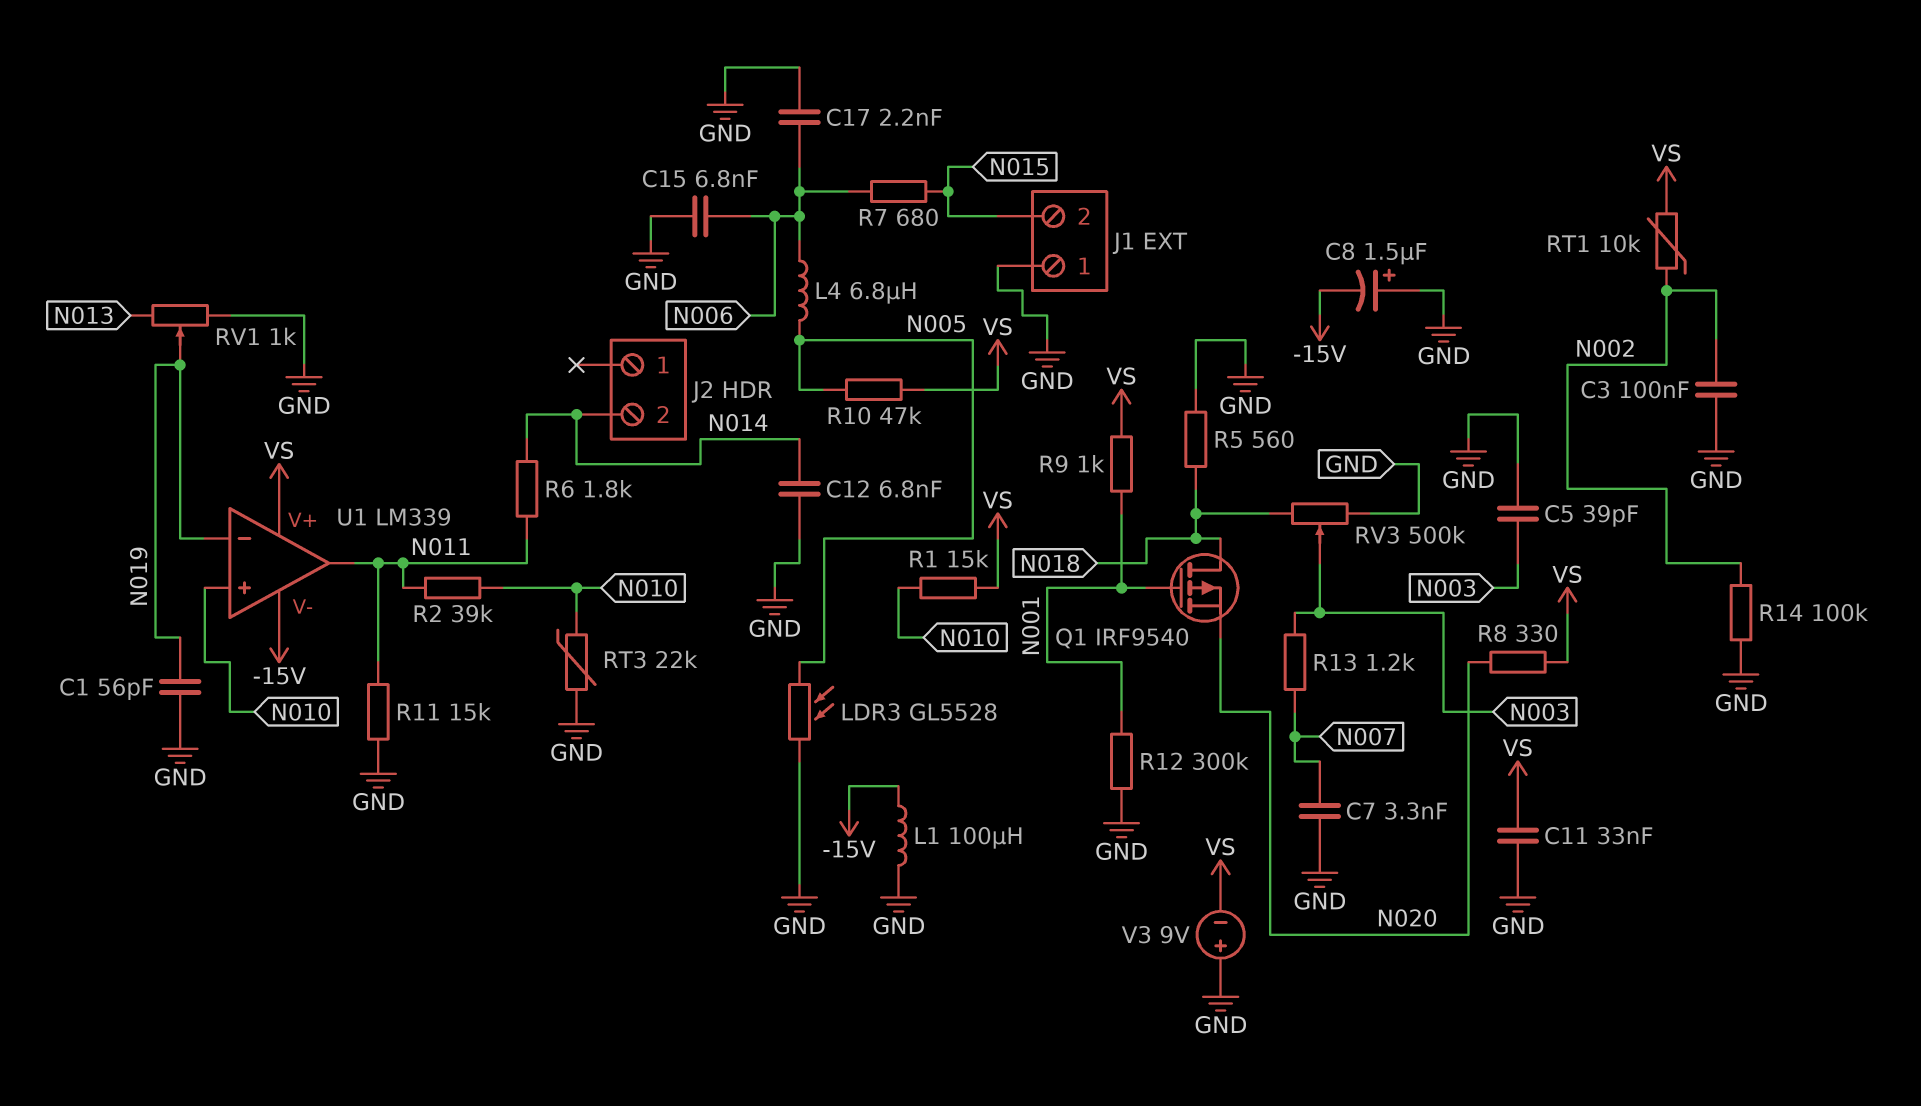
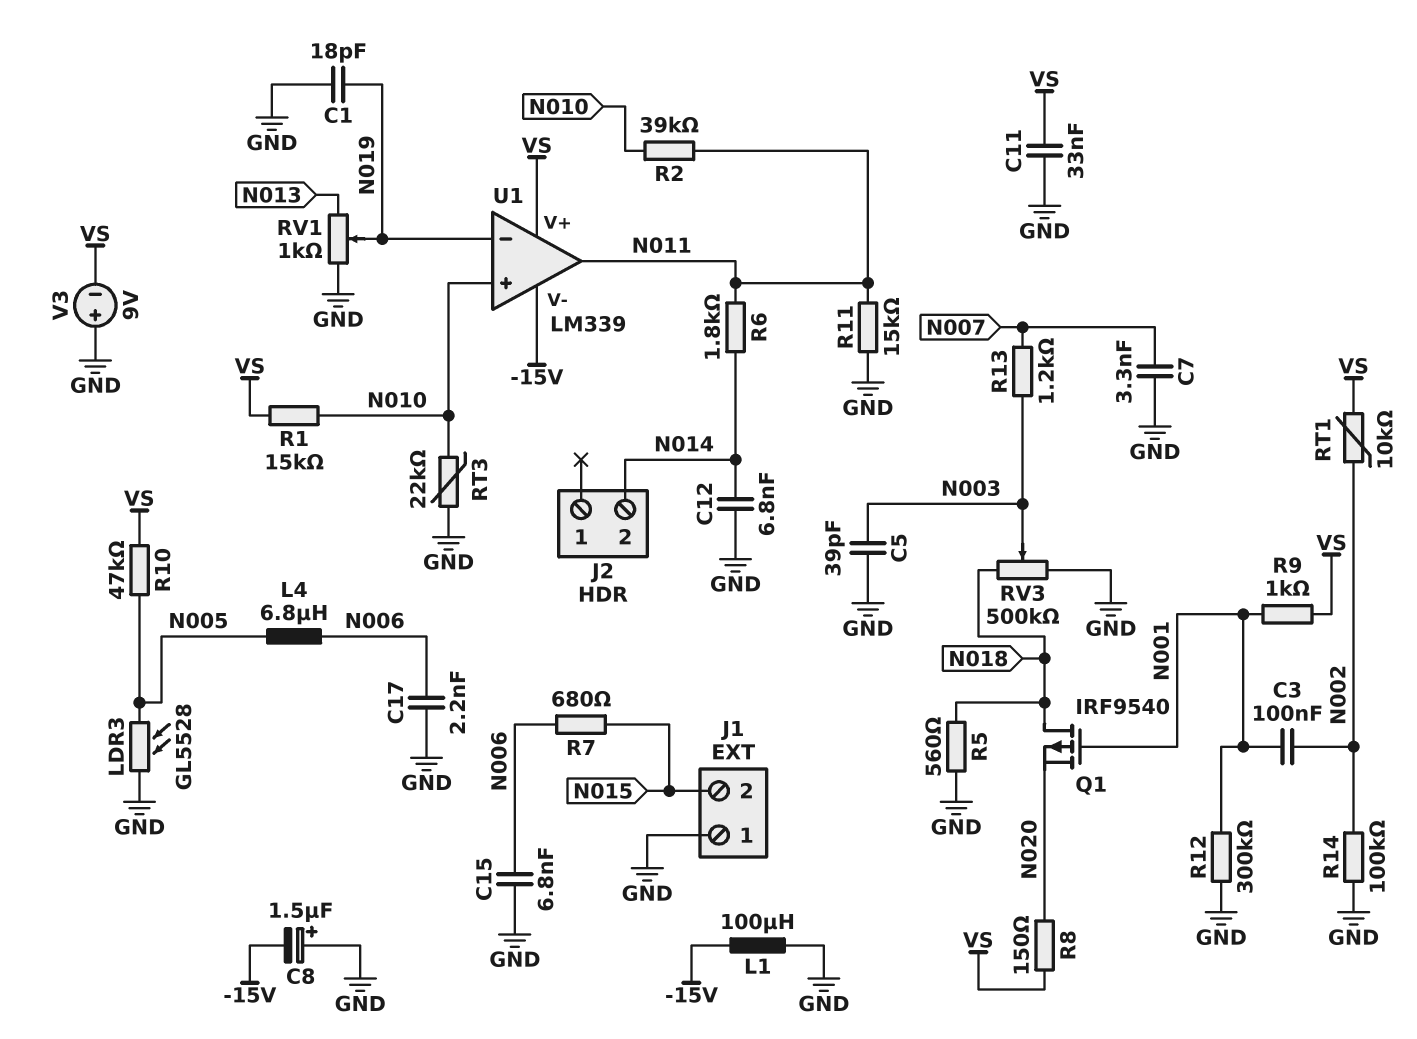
C1: 56pF (GND, N019) -> 18pF (GND, N019)
C3: 100nF (GND, N002) -> 100nF (N001, N002)
R8: 330 (N020, VS) -> 150 (N020, VS)

